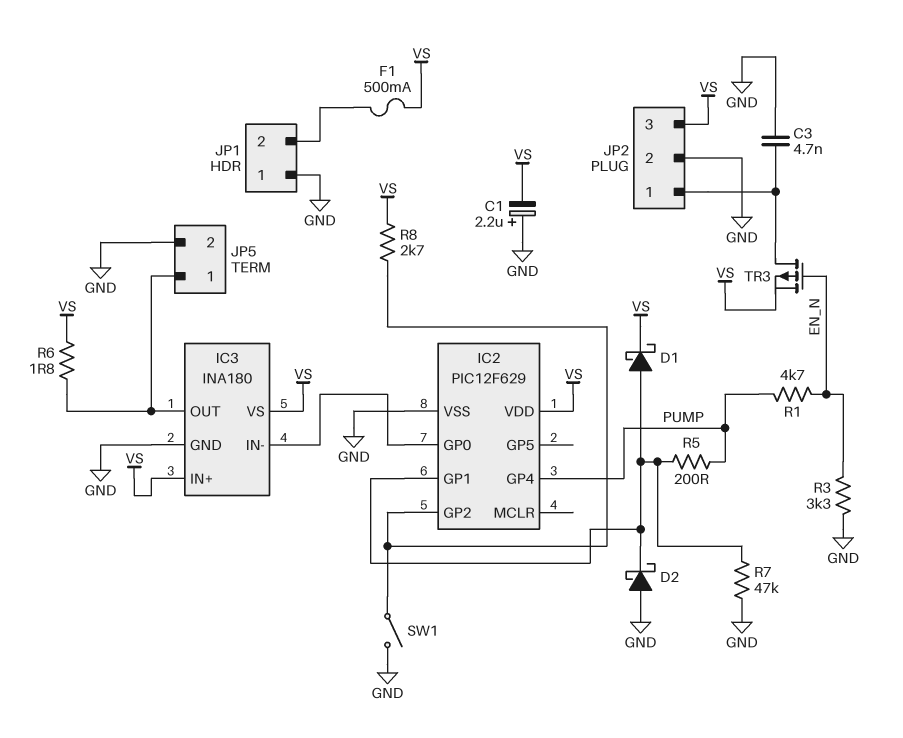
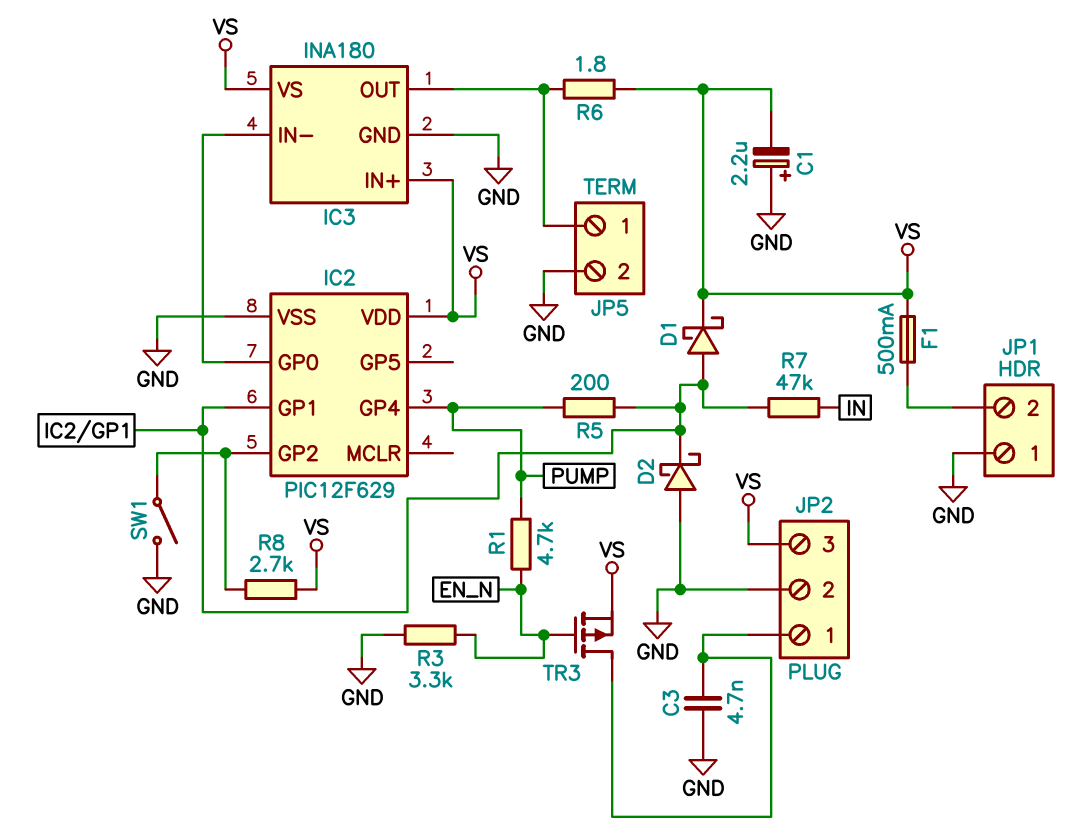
R7: 47k (GND, IC2/GP1) -> 47k (IC2/GP1, IN)

